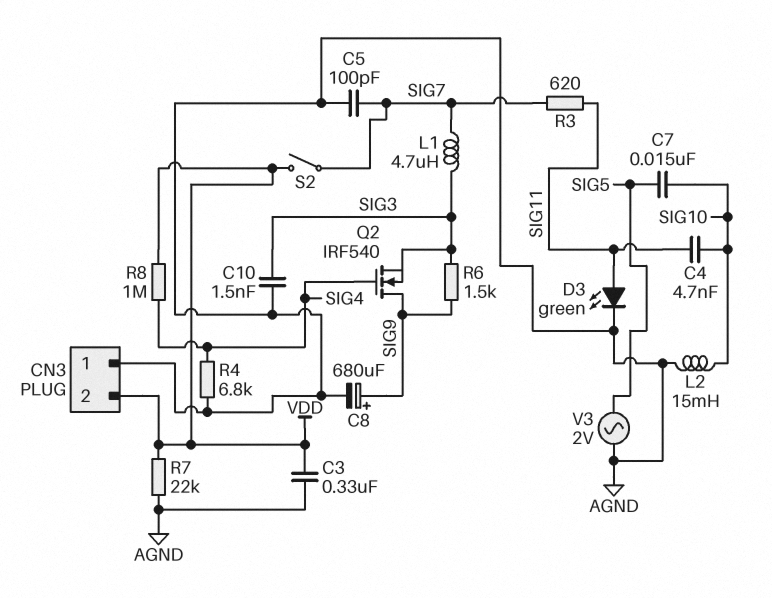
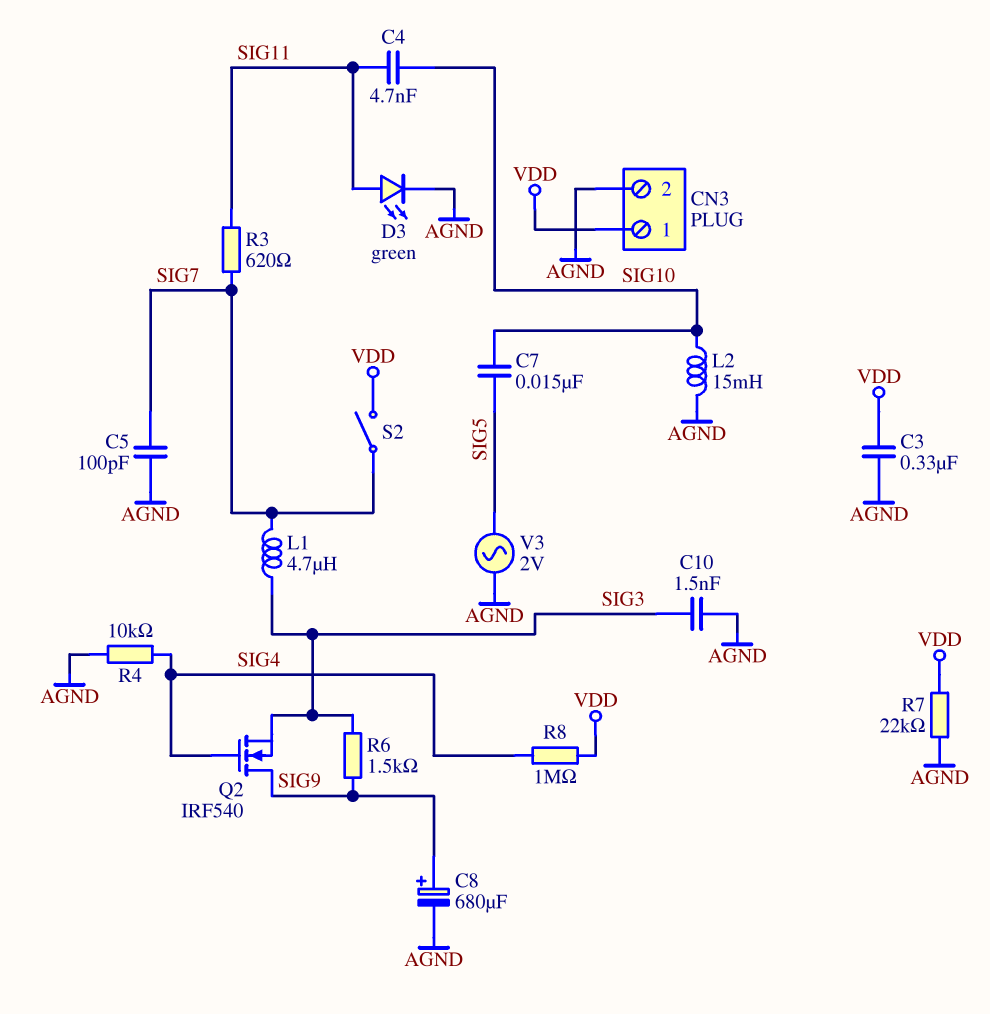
CN3 pin 1: AGND -> VDD
CN3 pin 2: VDD -> AGND
R4: 6.8k (AGND, SIG4) -> 10k (AGND, SIG4)

